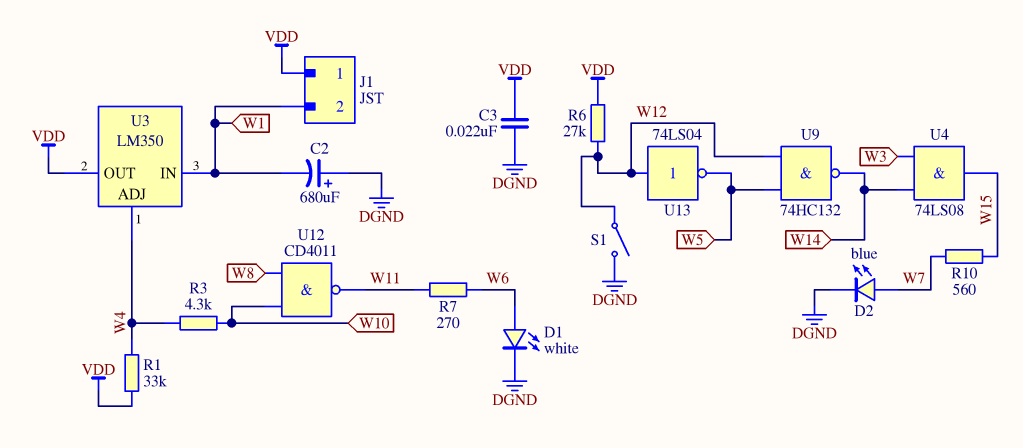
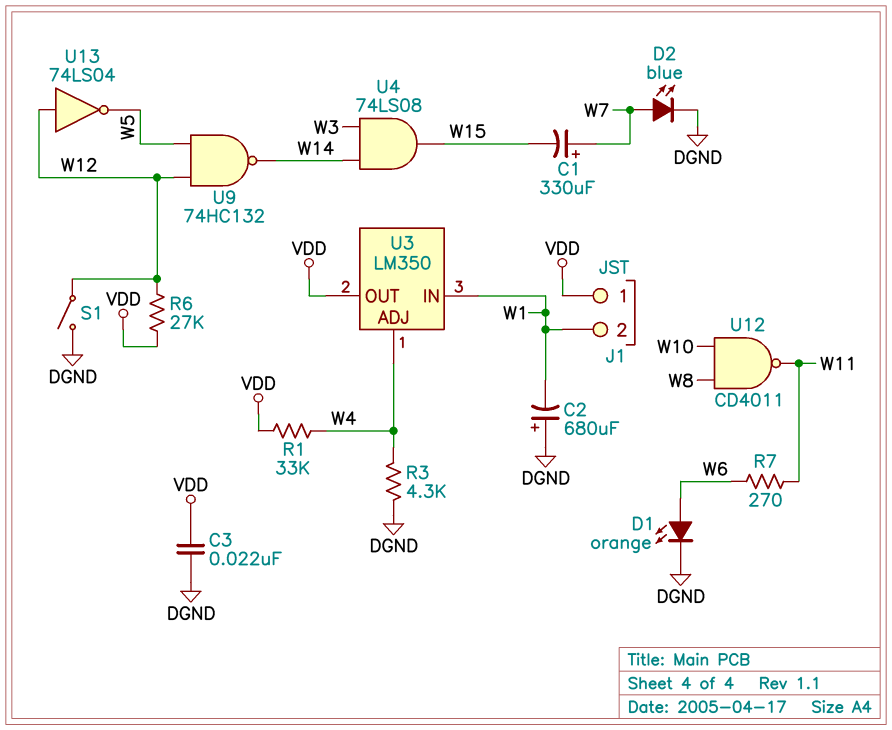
C1: none -> 330uF (plus W7, minus W15)
D1: LED white (A W6, K DGND) -> LED orange (A W6, K DGND)
R3: 4.3k (W4, W10) -> 4.3k (DGND, W4)
R10: 560 (W7, W15) -> none

